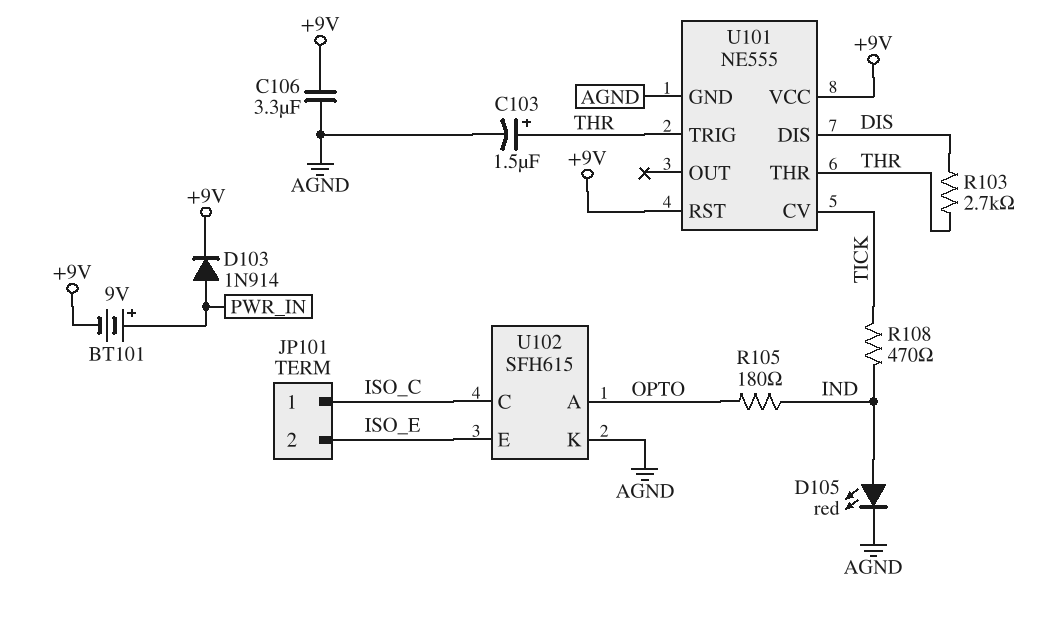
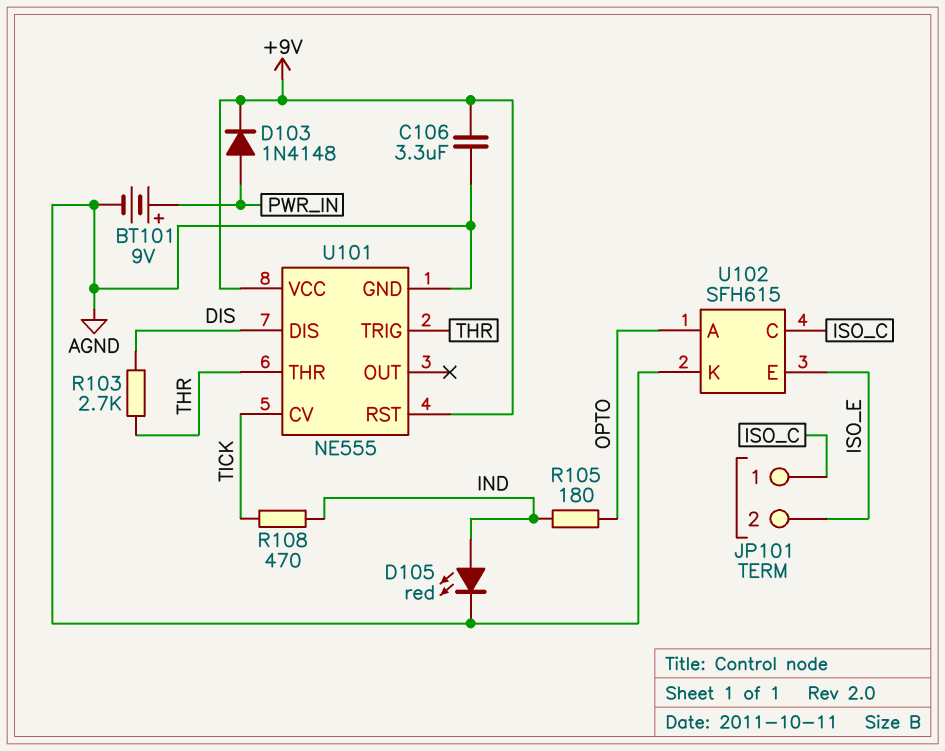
BT101: 9V (plus PWR_IN, minus +9V) -> 9V (plus PWR_IN, minus AGND)
C103: 1.5uF (plus THR, minus AGND) -> none
D103: diode 1N914 (A PWR_IN, K +9V) -> diode 1N4148 (A PWR_IN, K +9V)

